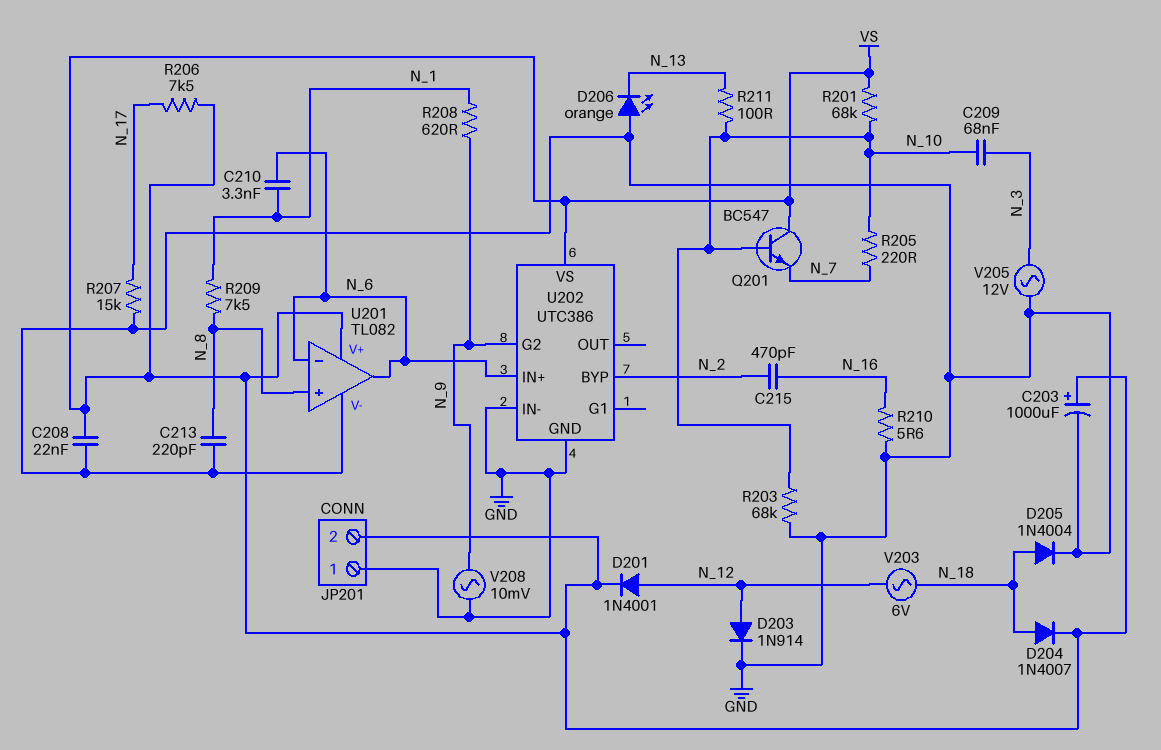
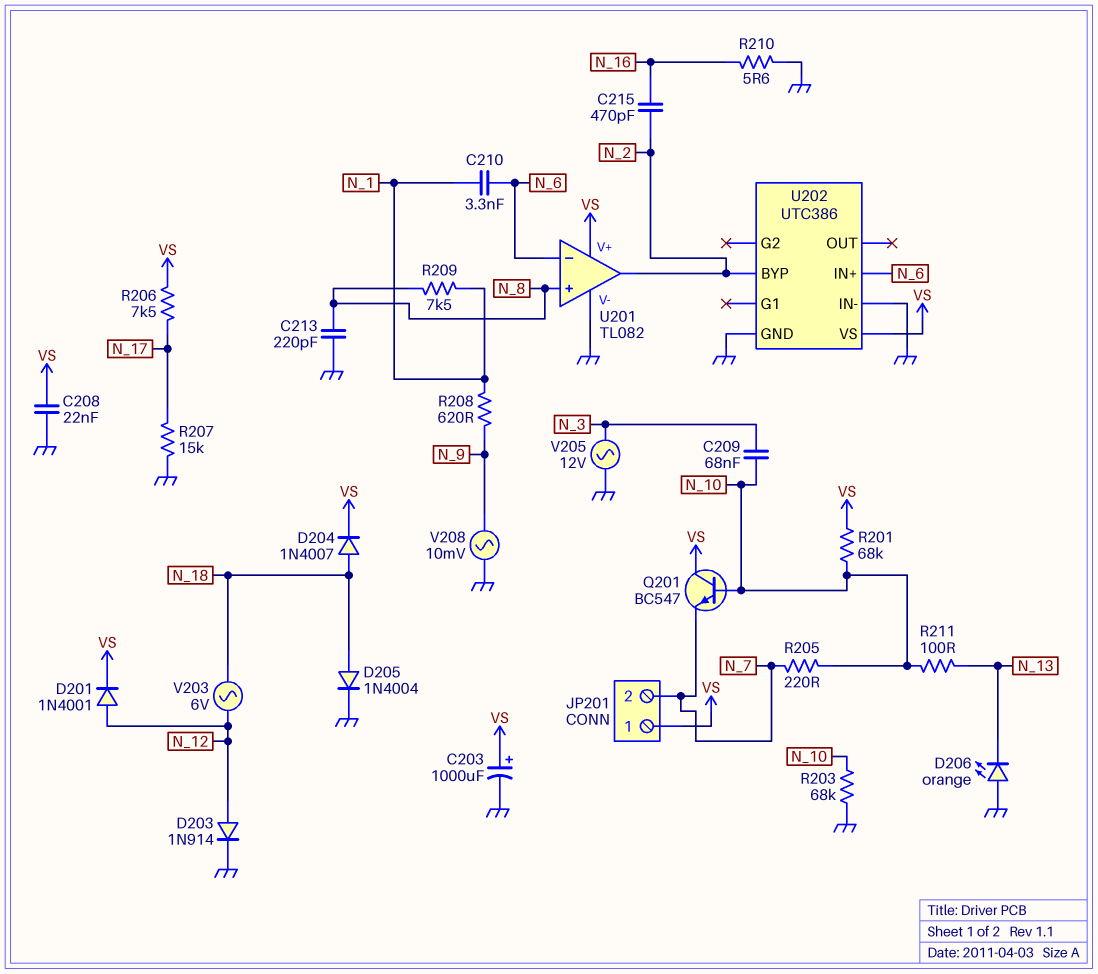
JP201 pin 1: GND -> VS
JP201 pin 2: VS -> N_7
U201 pin out: N_6 -> N_2
U202 pin G2: N_9 -> none

